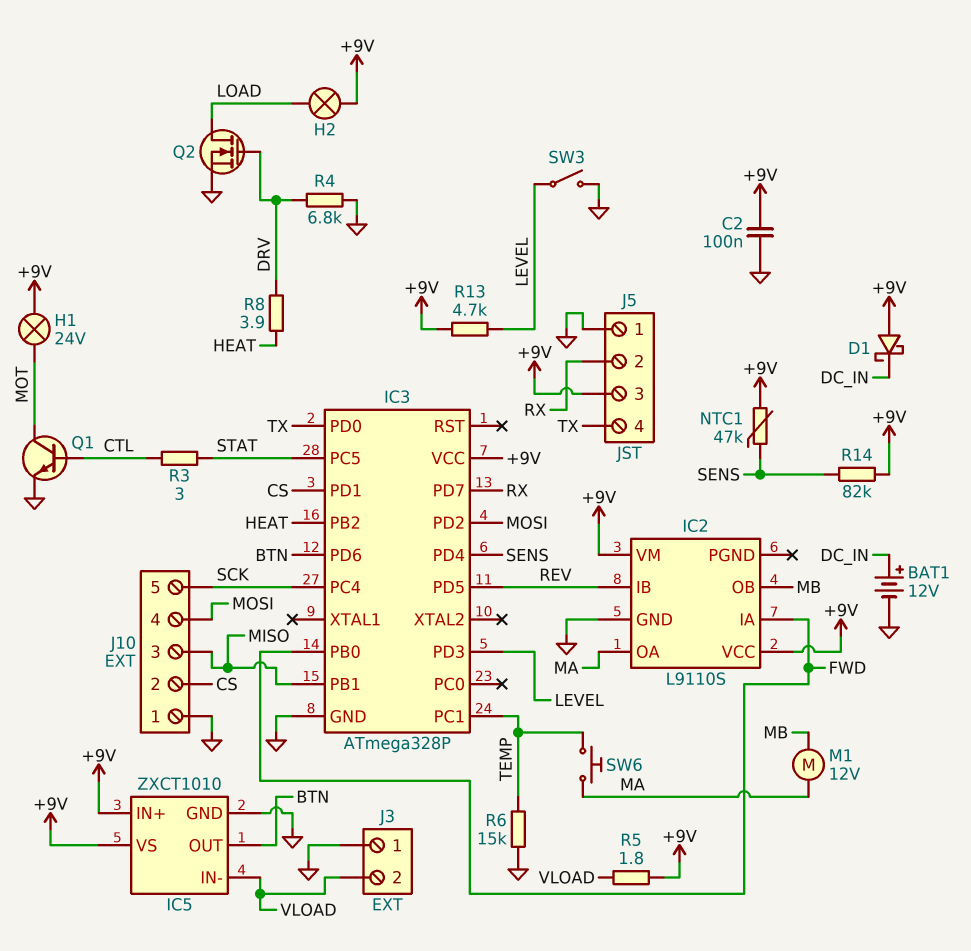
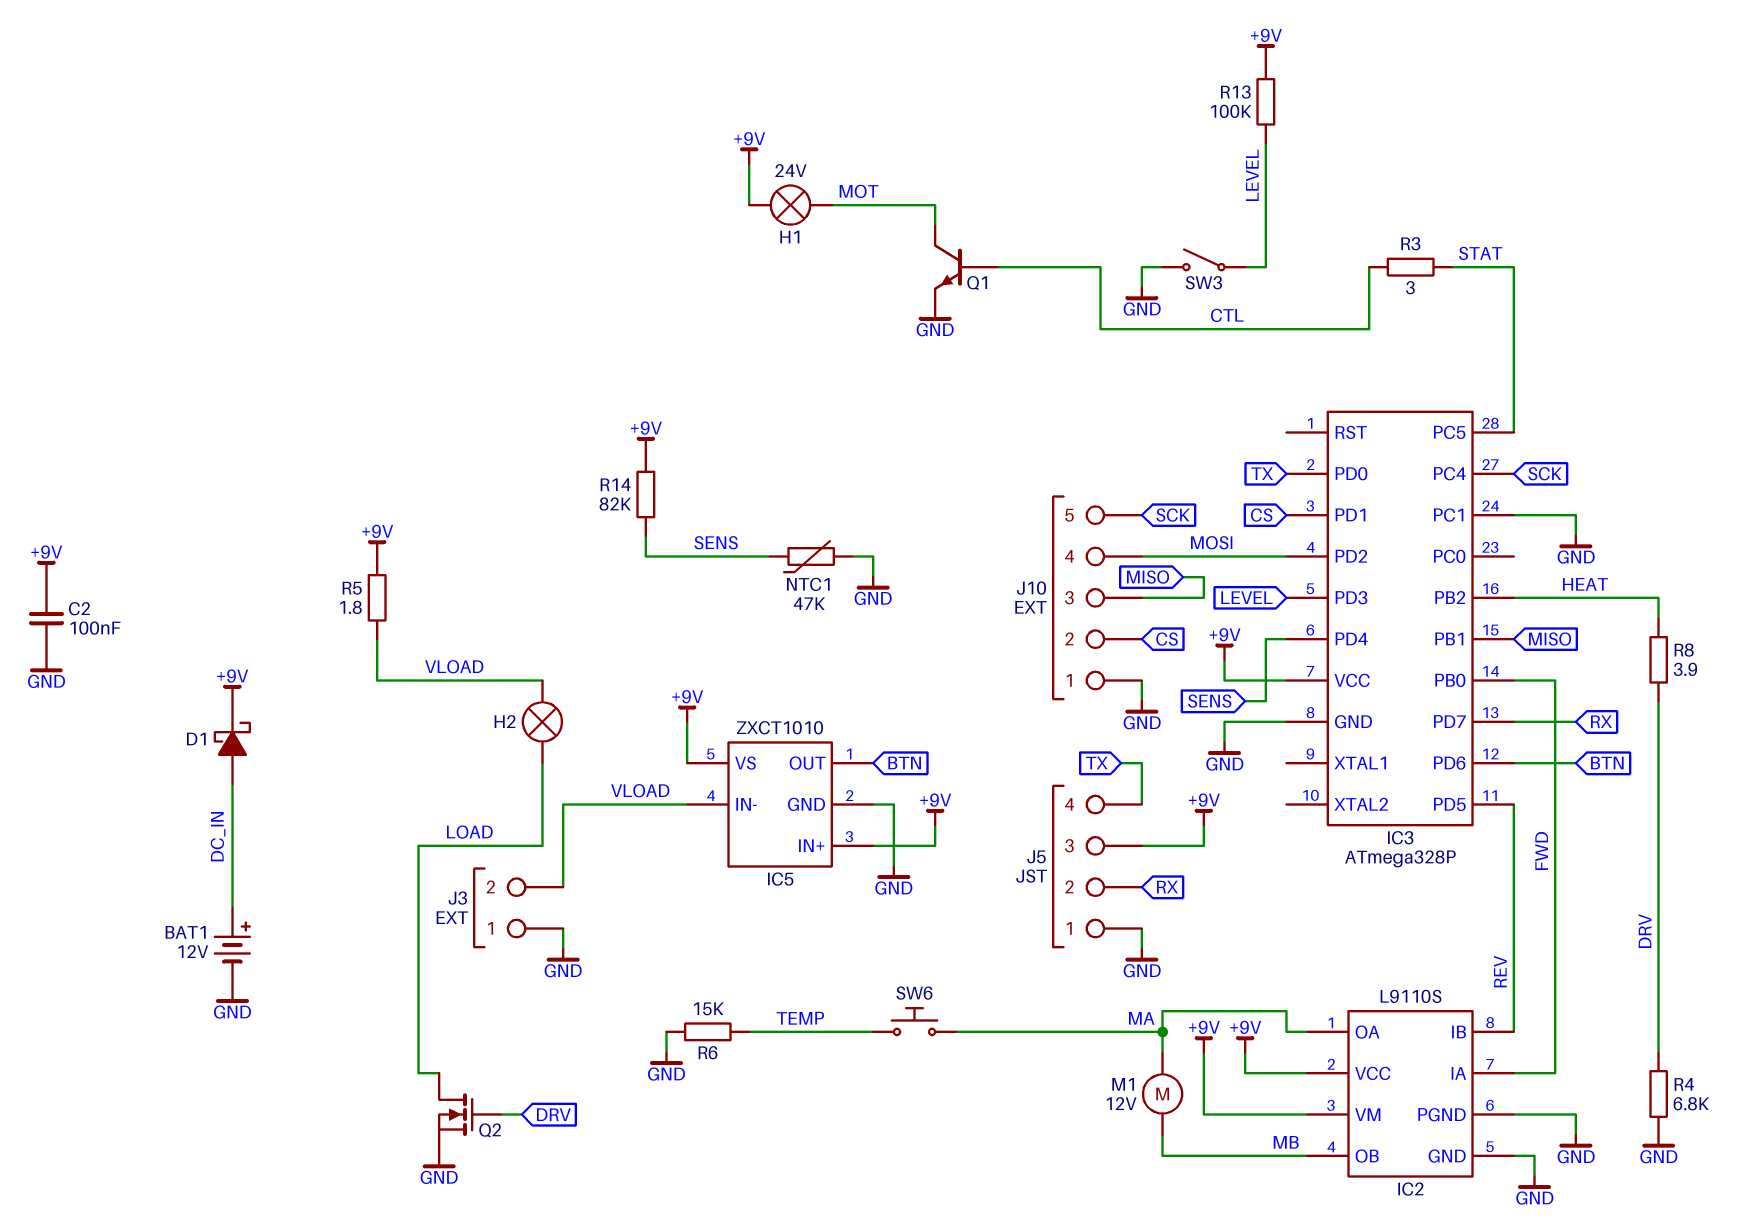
D1: schottky (A +9V, K DC_IN) -> schottky (A DC_IN, K +9V)
H2: lamp (+9V, LOAD) -> lamp (LOAD, VLOAD)
IC2 pin PGND: none -> GND
IC3 pin PC1: TEMP -> GND
NTC1: 47k (+9V, SENS) -> 47k (GND, SENS)
R13: 4.7k (+9V, LEVEL) -> 100k (+9V, LEVEL)

